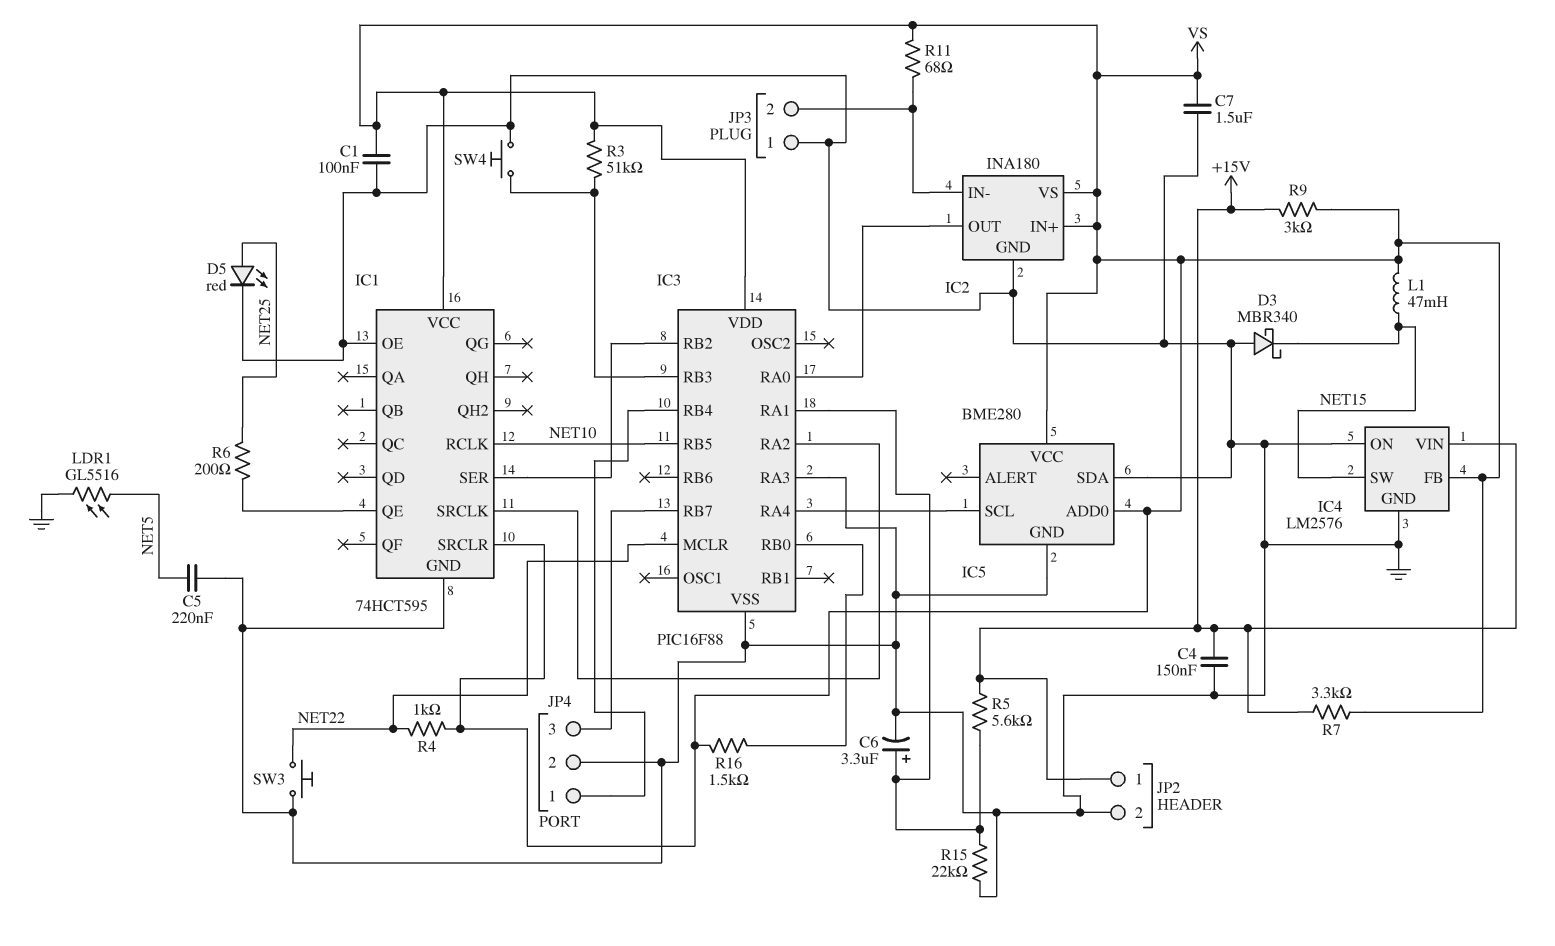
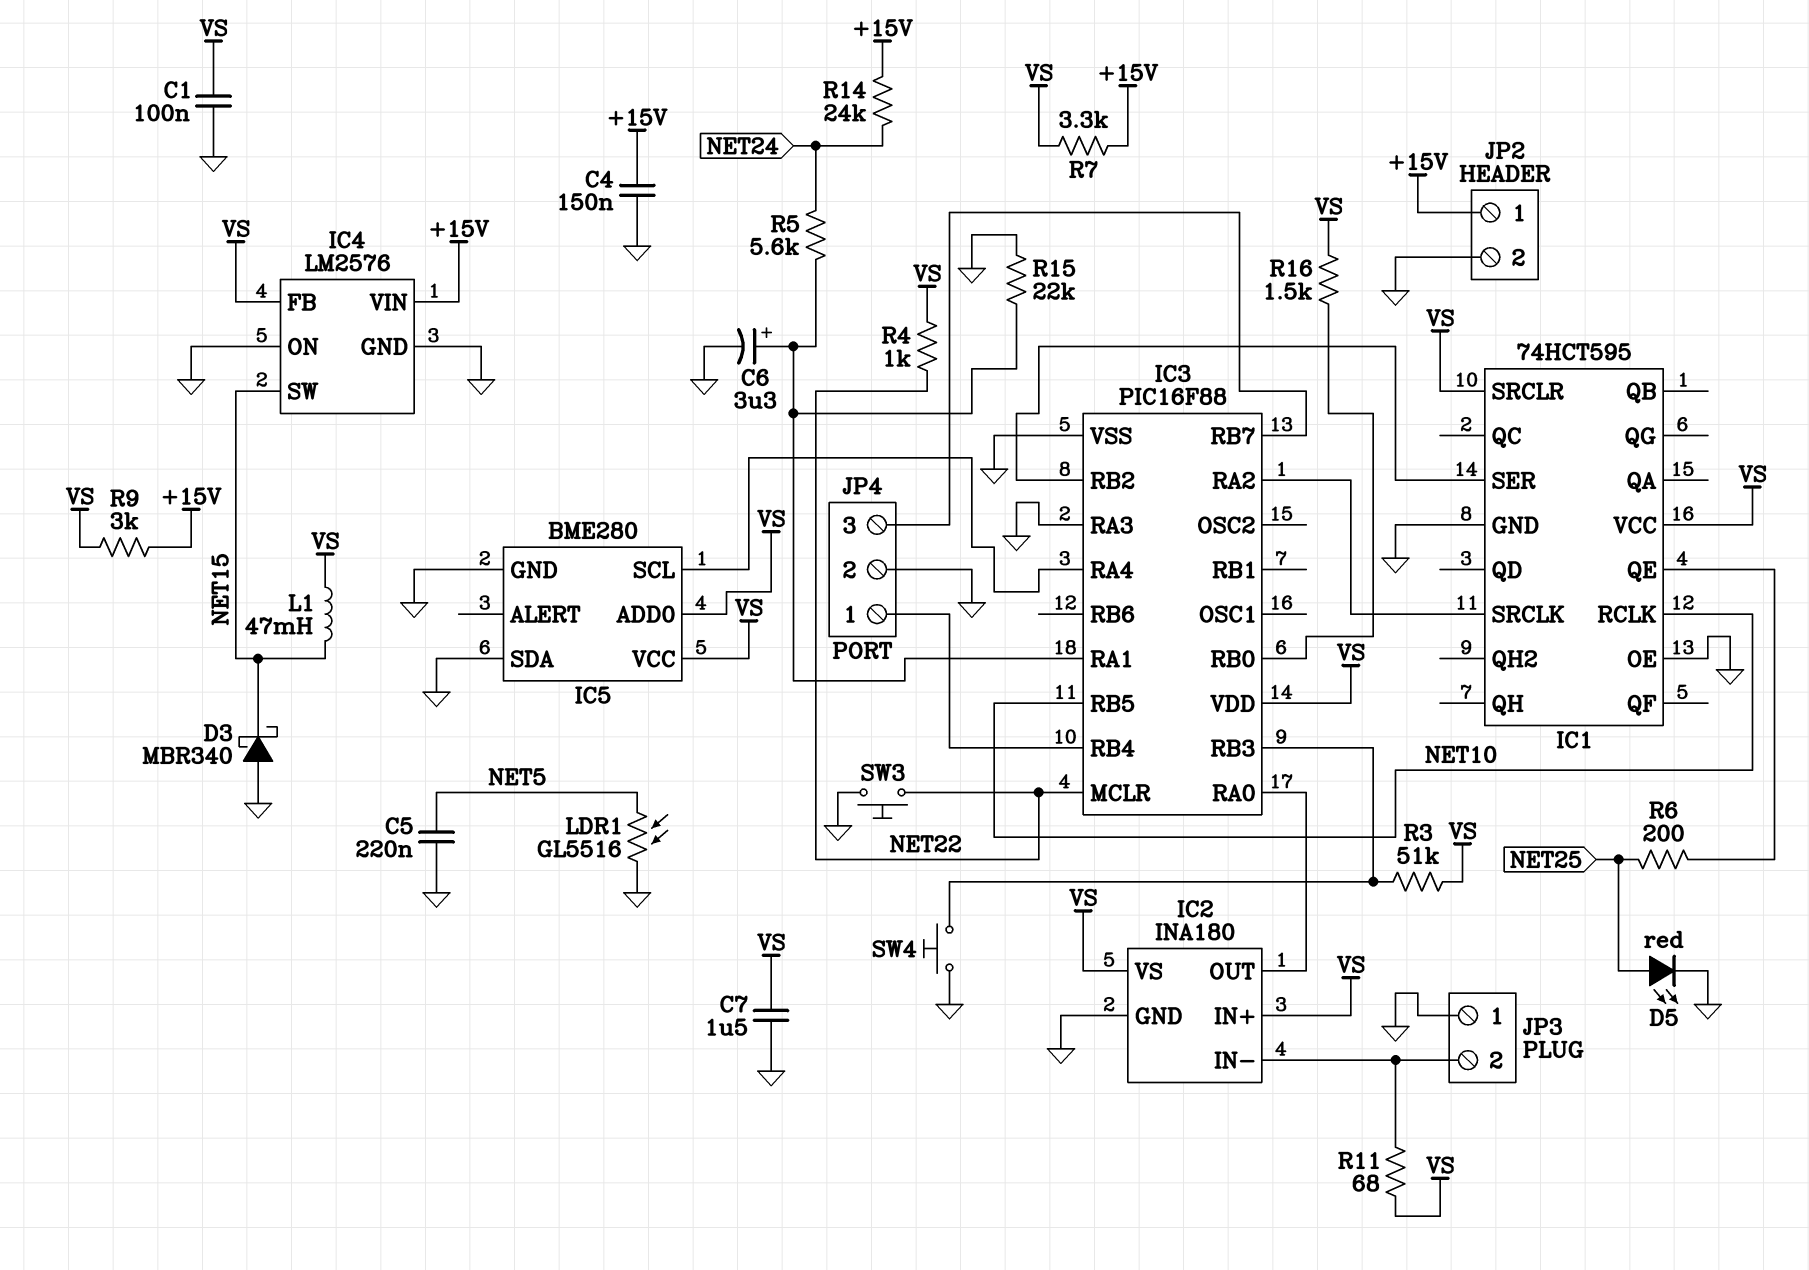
R5: 5.6k (+15V, IC3/RA1) -> 5.6k (IC3/RA1, NET24)
R14: none -> 24k (+15V, NET24)

